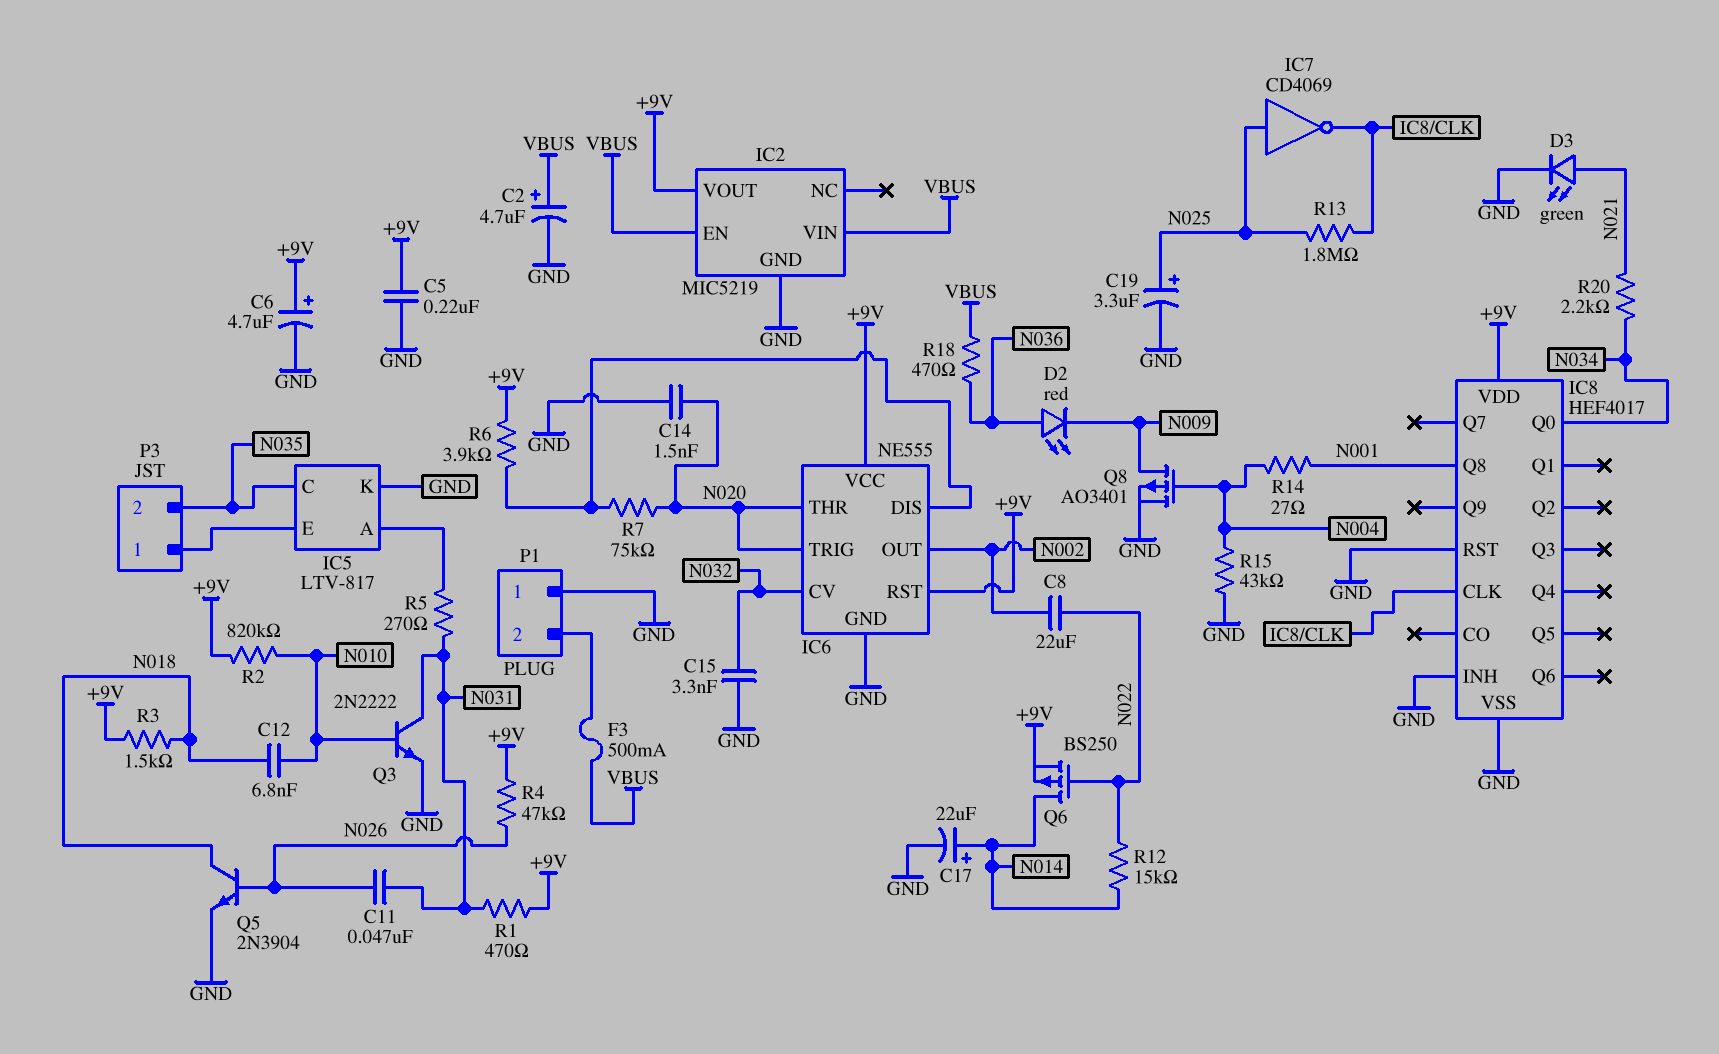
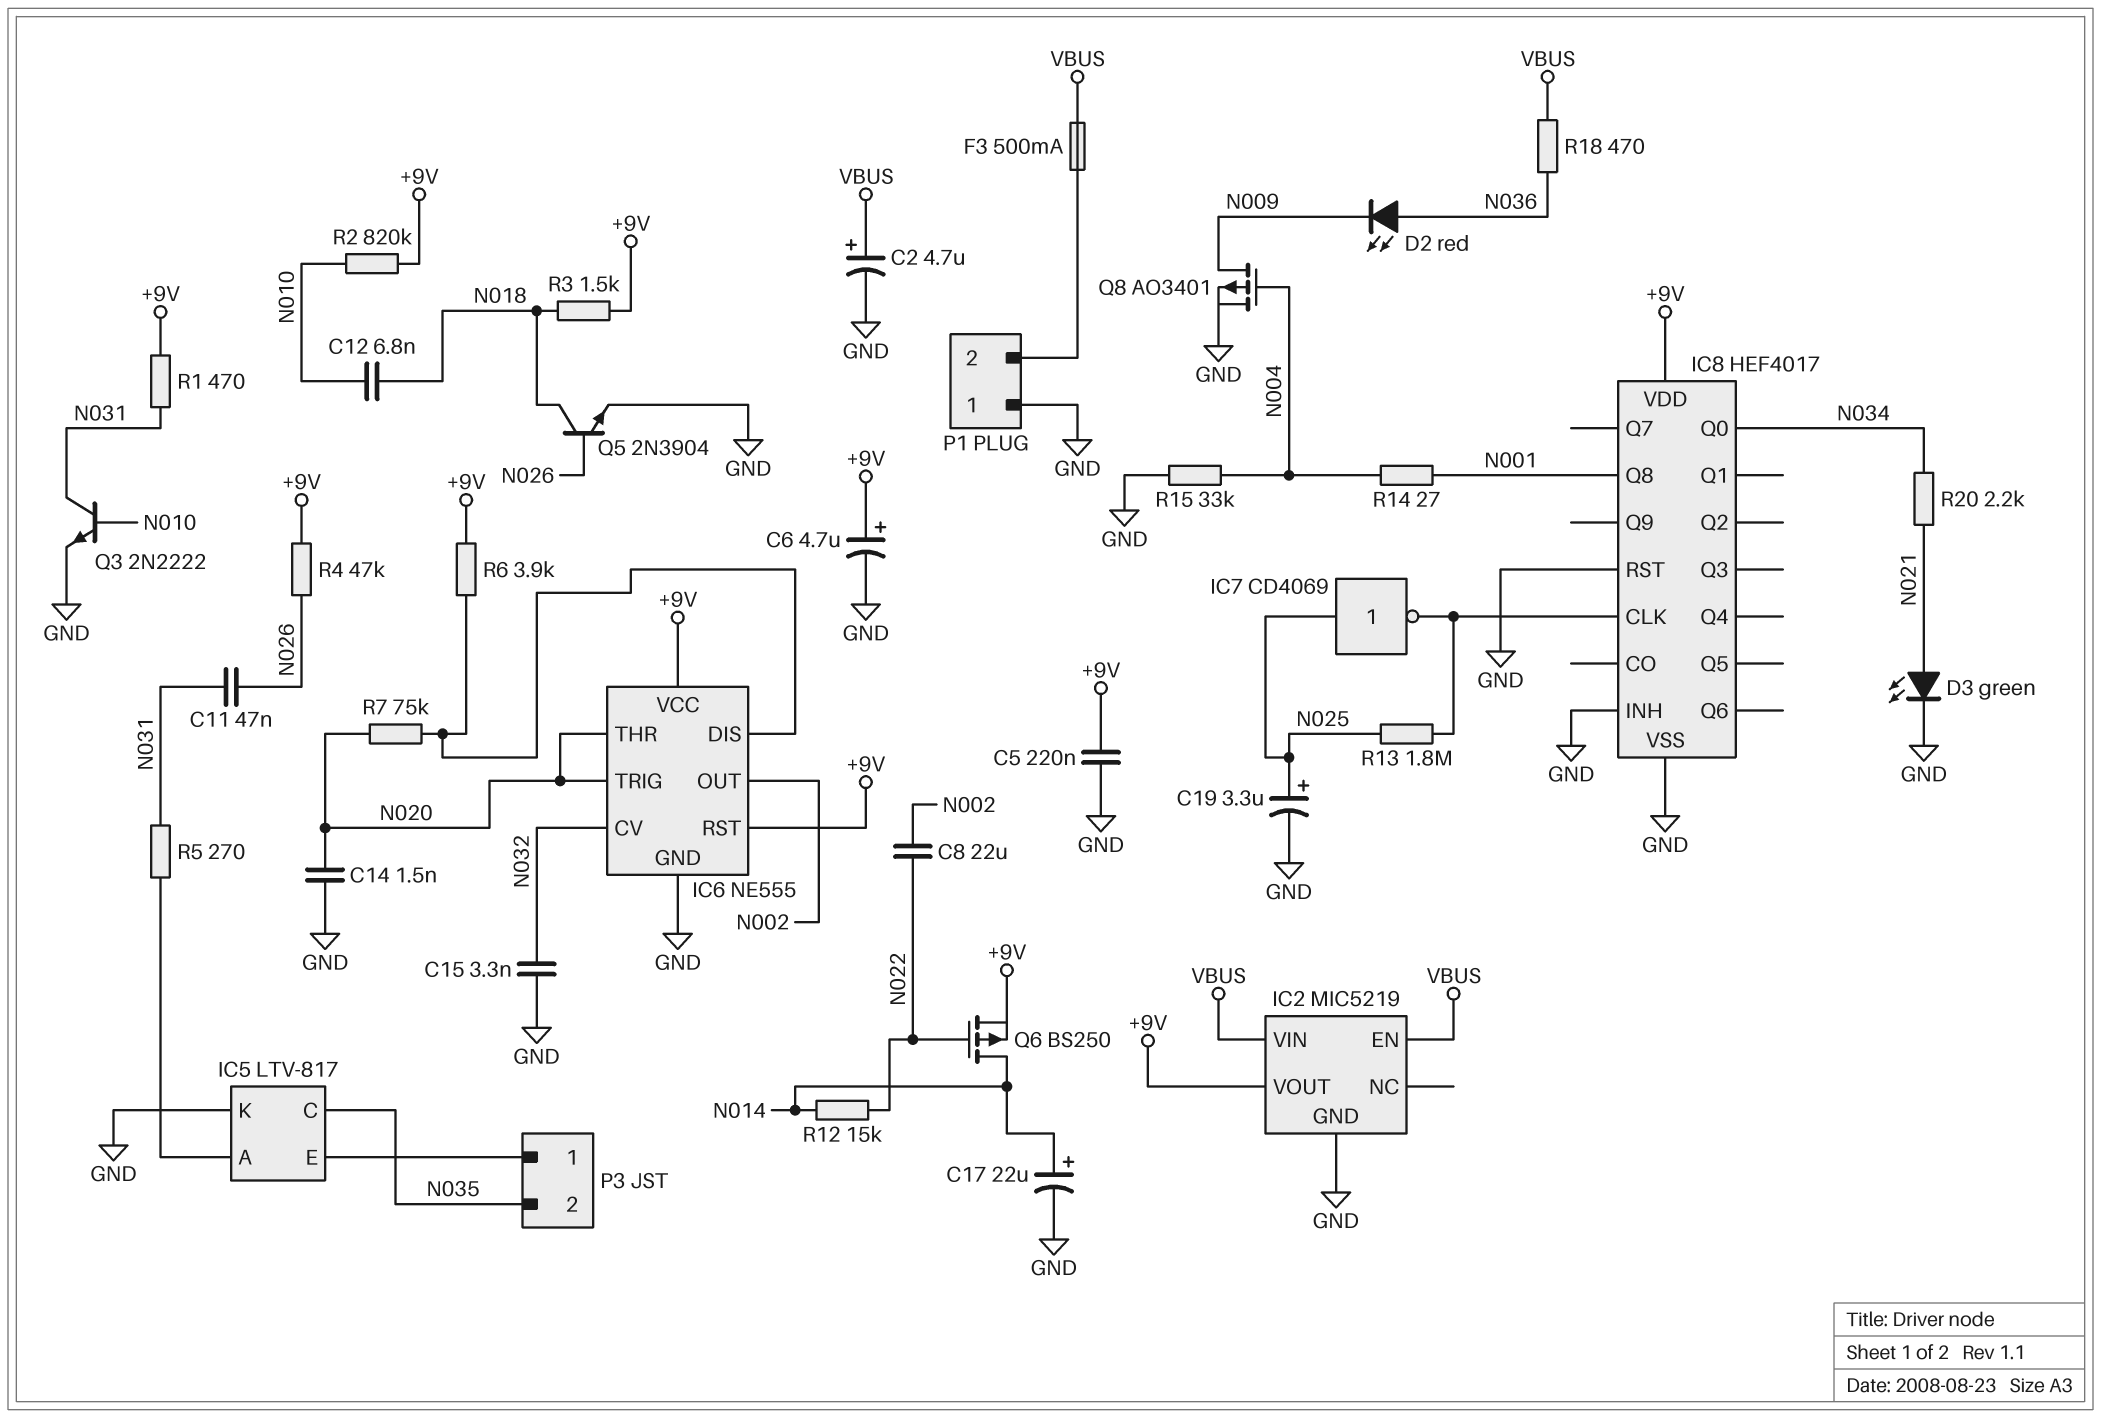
R15: 43k (GND, N004) -> 33k (GND, N004)

